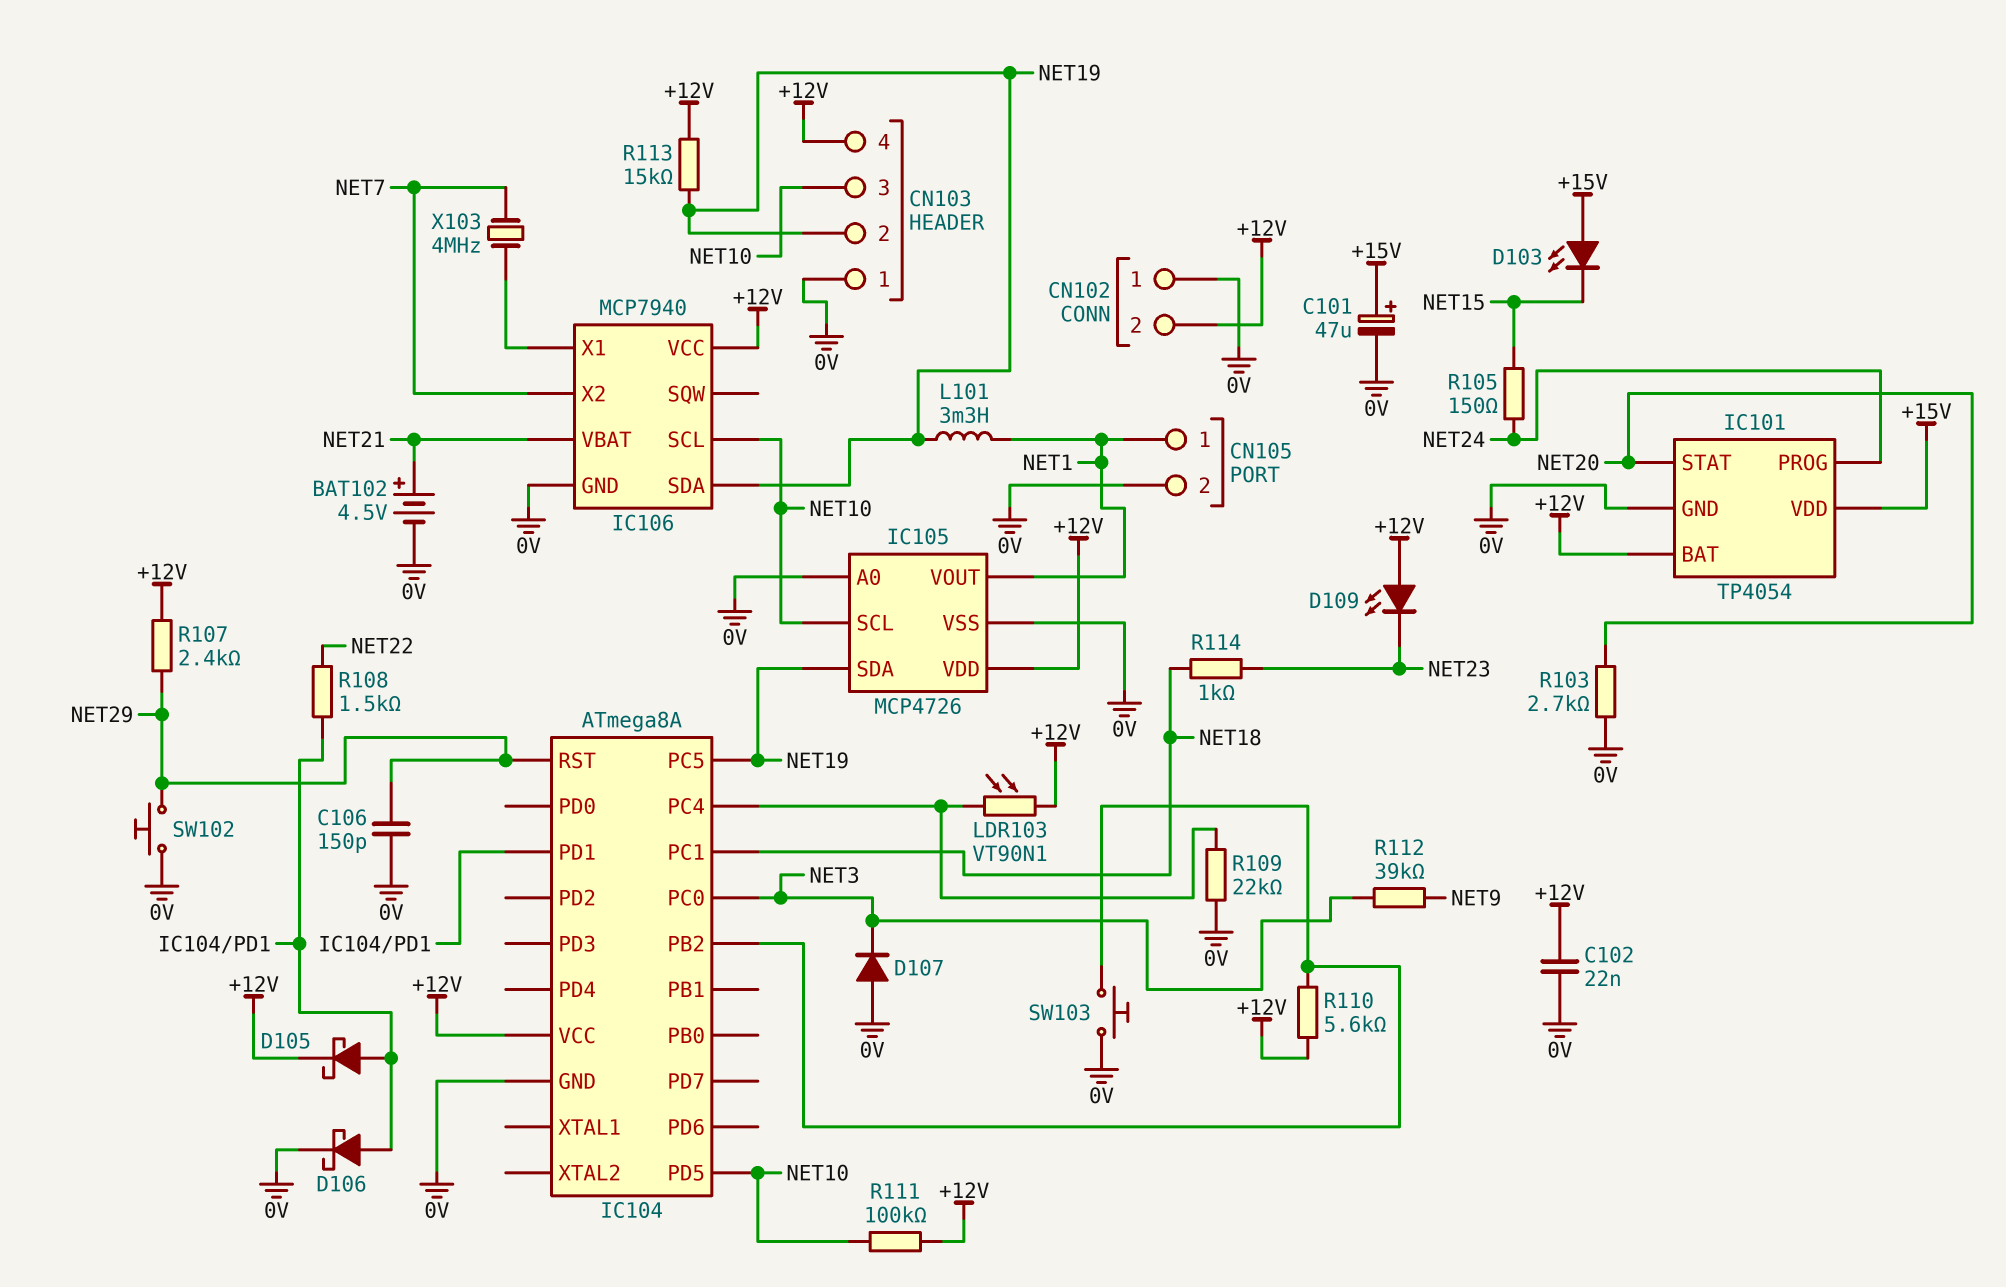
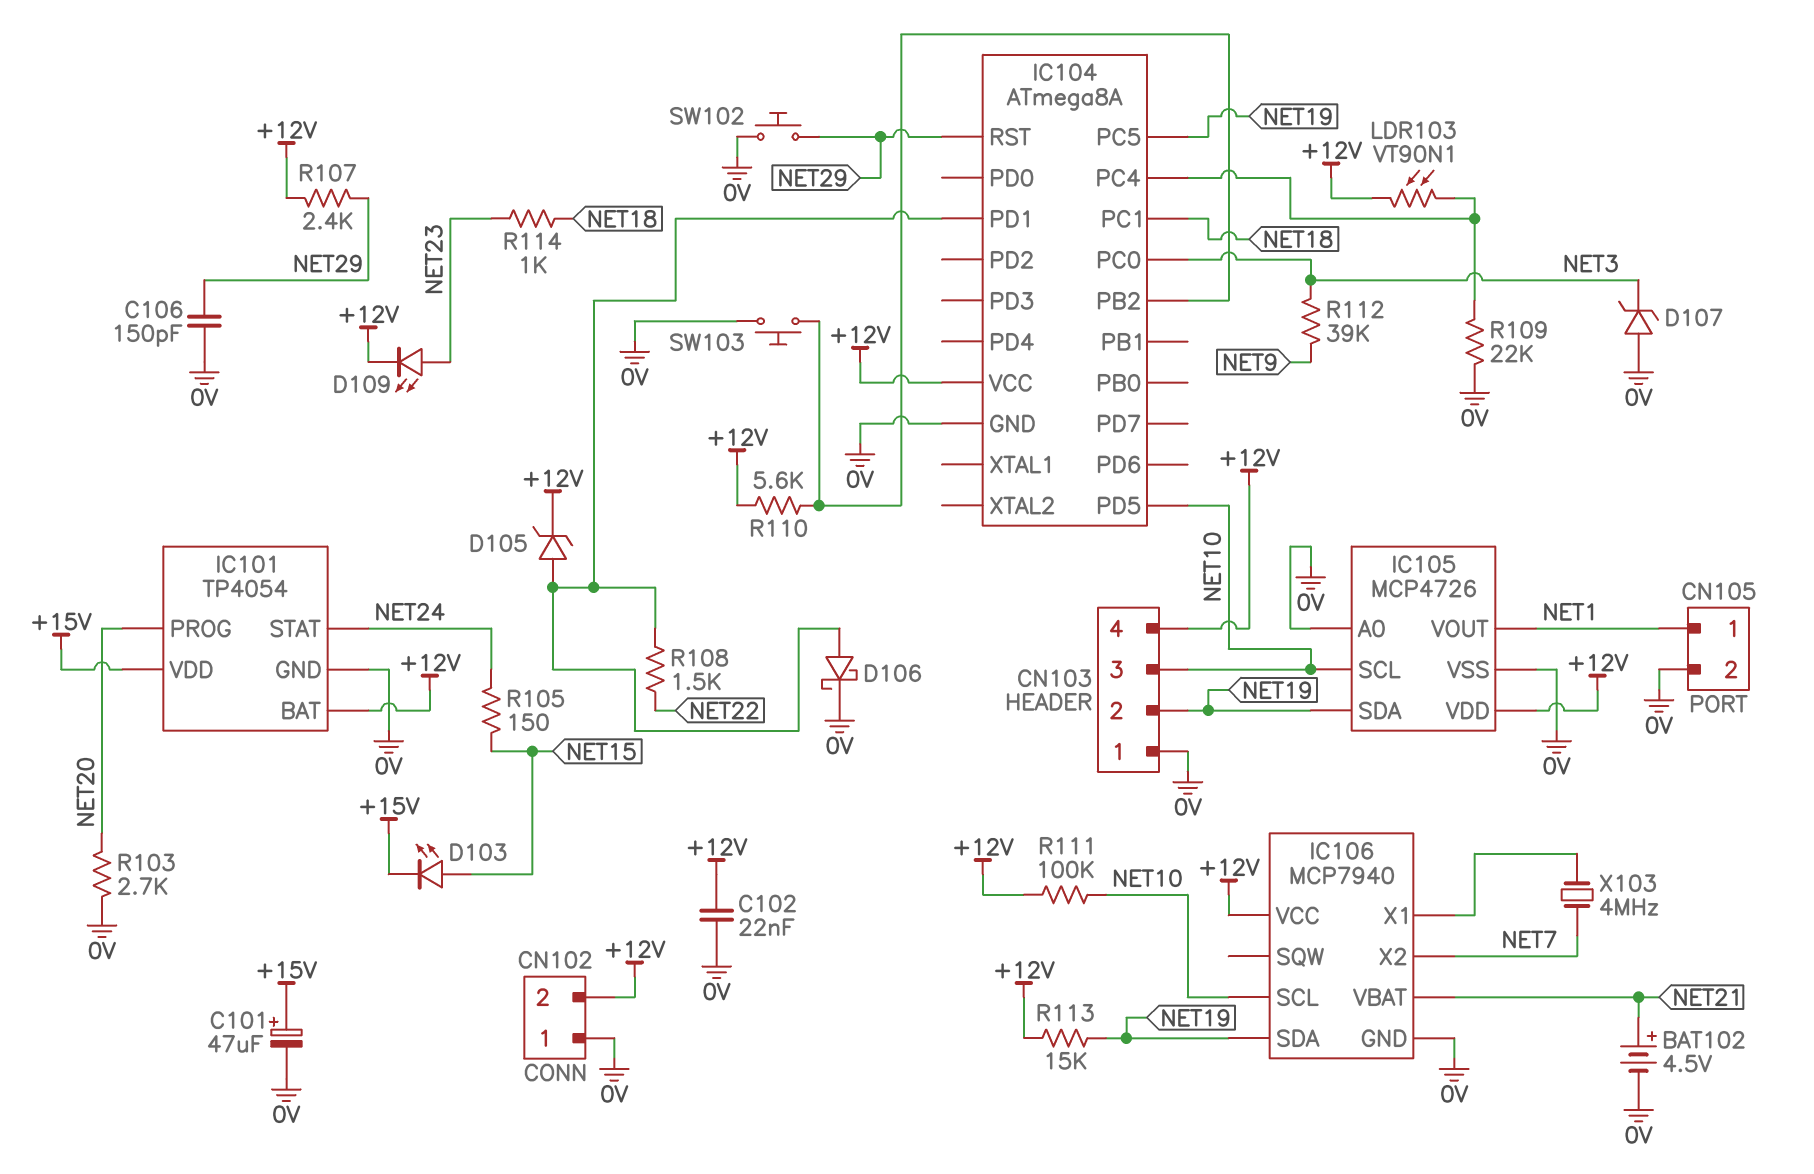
D103: LED (A +15V, K NET15) -> LED (A NET15, K +15V)
D105: schottky (A IC104/PD1, K +12V) -> zener (A IC104/PD1, K +12V)
D107: diode (A 0V, K NET3) -> zener (A 0V, K NET3)
D109: LED (A +12V, K NET23) -> LED (A NET23, K +12V)
IC101 pin PROG: NET24 -> NET20
IC101 pin STAT: NET20 -> NET24
L101: 3.3mH (NET1, NET19) -> none

